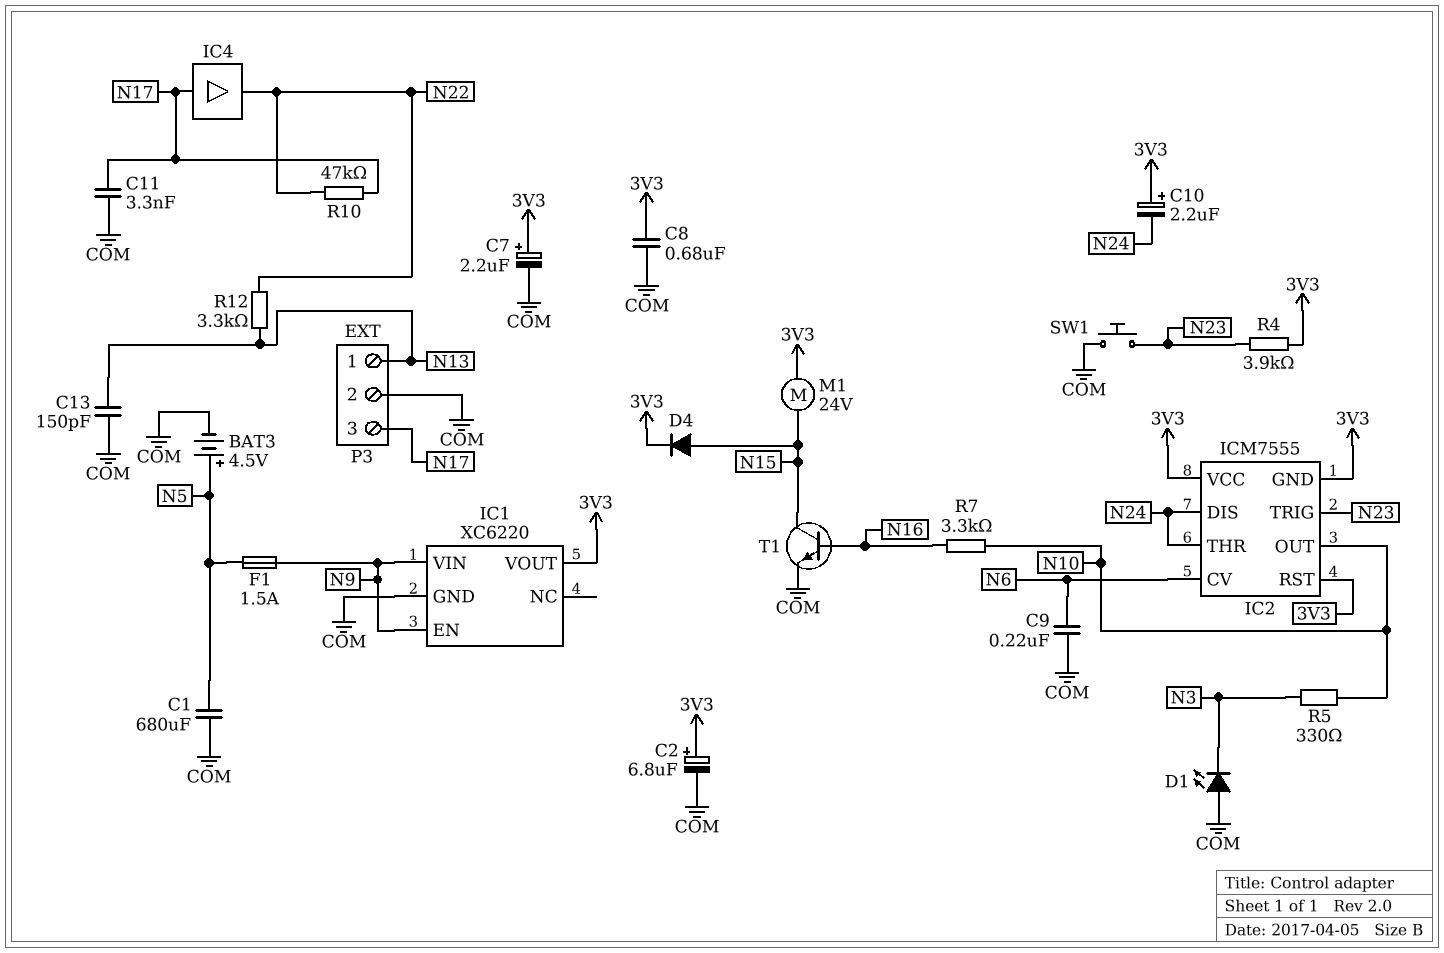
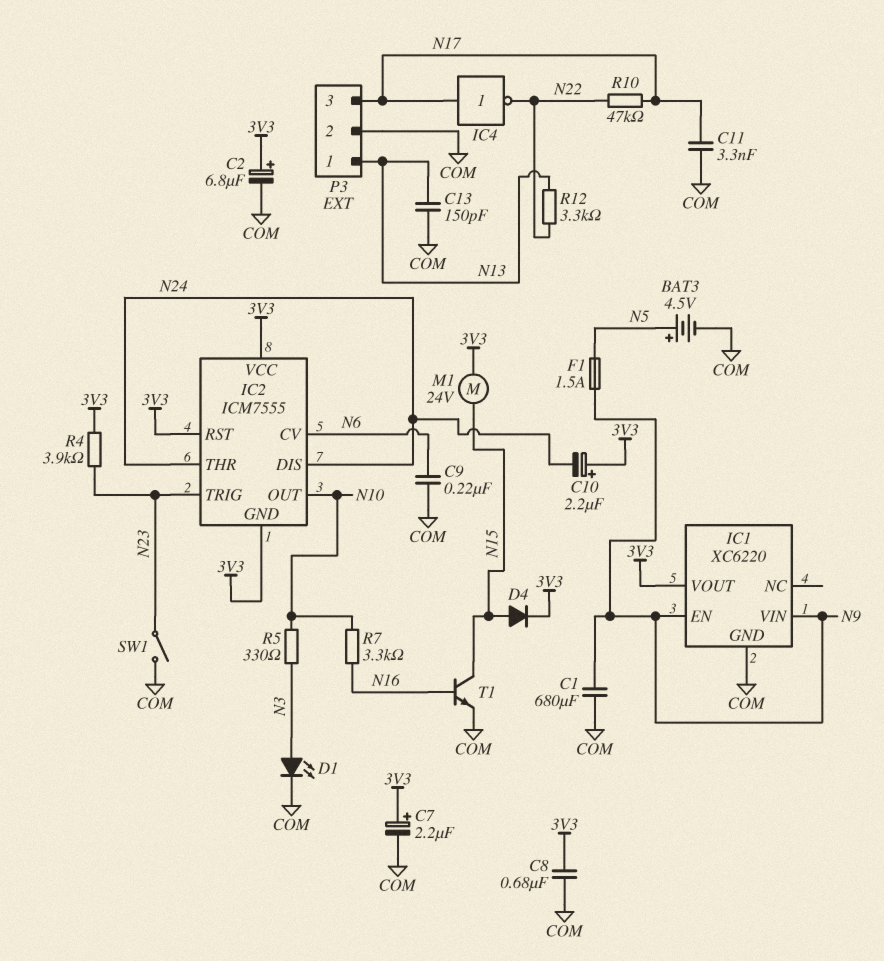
C1: 680uF (COM, N5) -> 680uF (COM, N9)
D1: LED (A COM, K N3) -> LED (A N3, K COM)
IC4: buffer (in N17, out N22) -> NOT (in N17, out N22)
SW1: button (COM, N23) -> switch (COM, N23)

